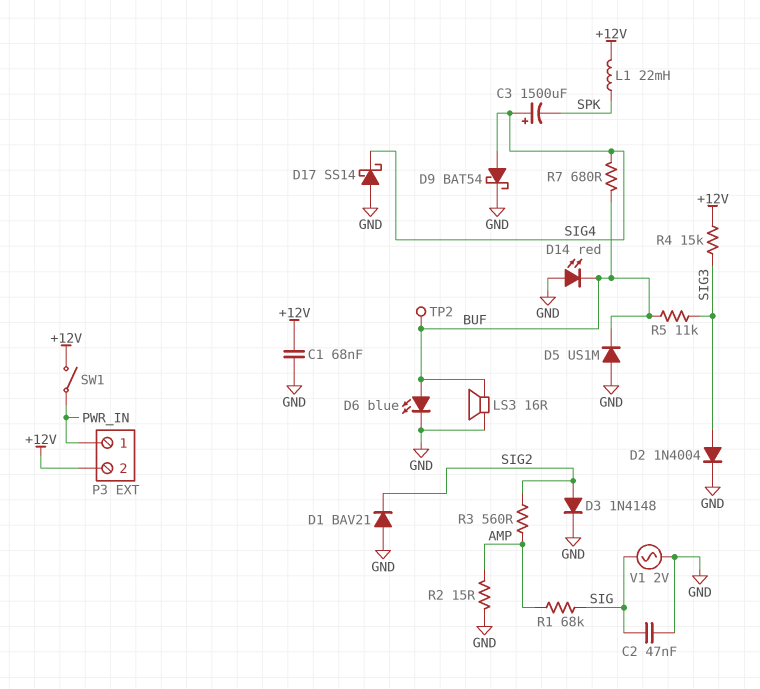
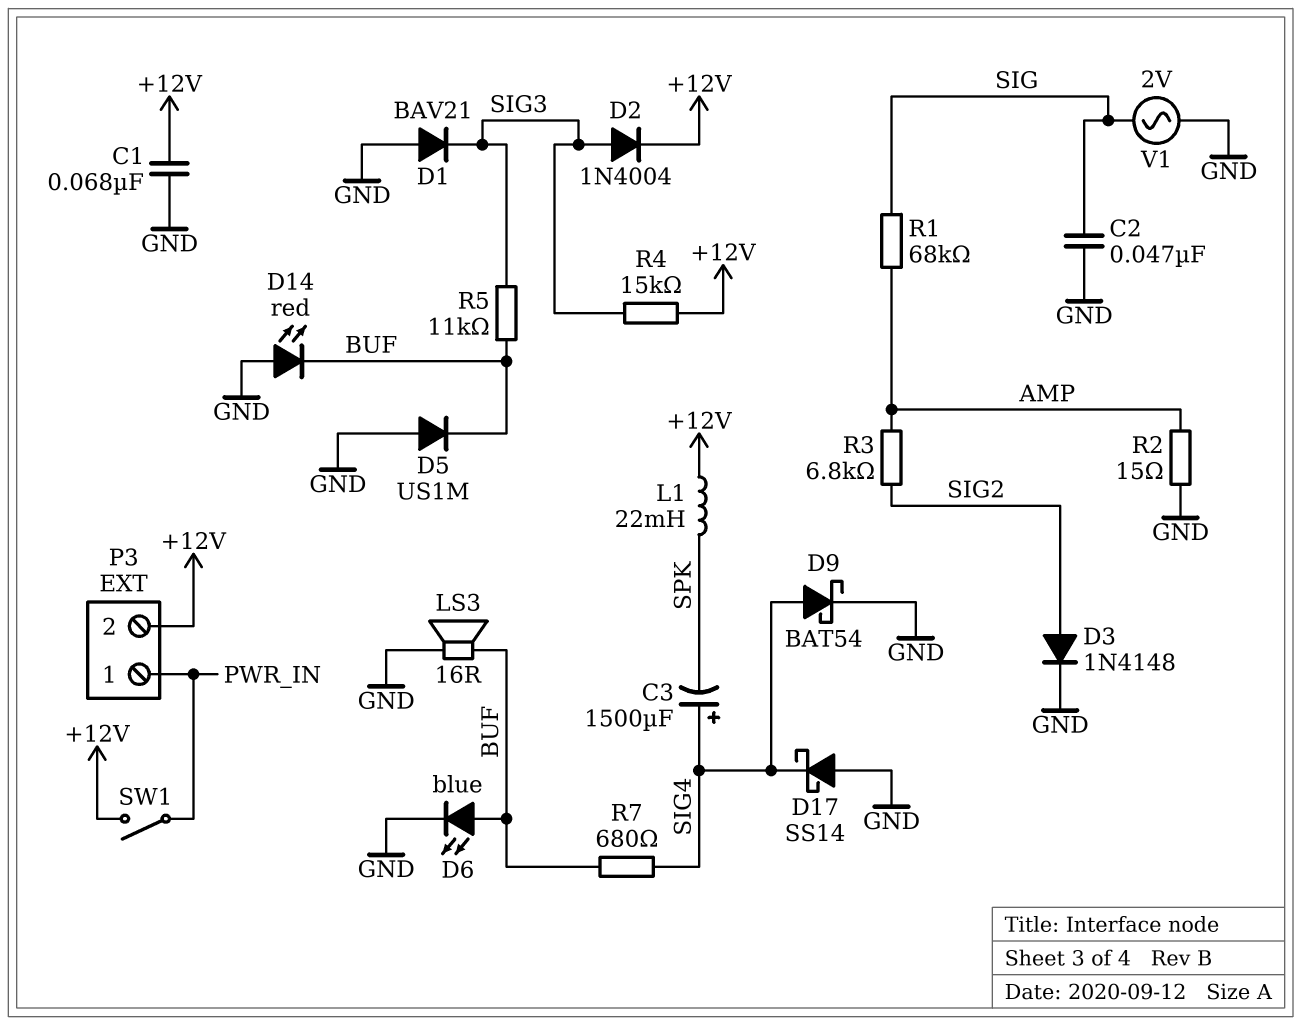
D1: diode BAV21 (A GND, K SIG2) -> diode BAV21 (A GND, K SIG3)
D2: diode 1N4004 (A SIG3, K GND) -> diode 1N4004 (A SIG3, K +12V)
R3: 560 (AMP, SIG2) -> 6.8k (AMP, SIG2)
TP2: test point (BUF) -> none

